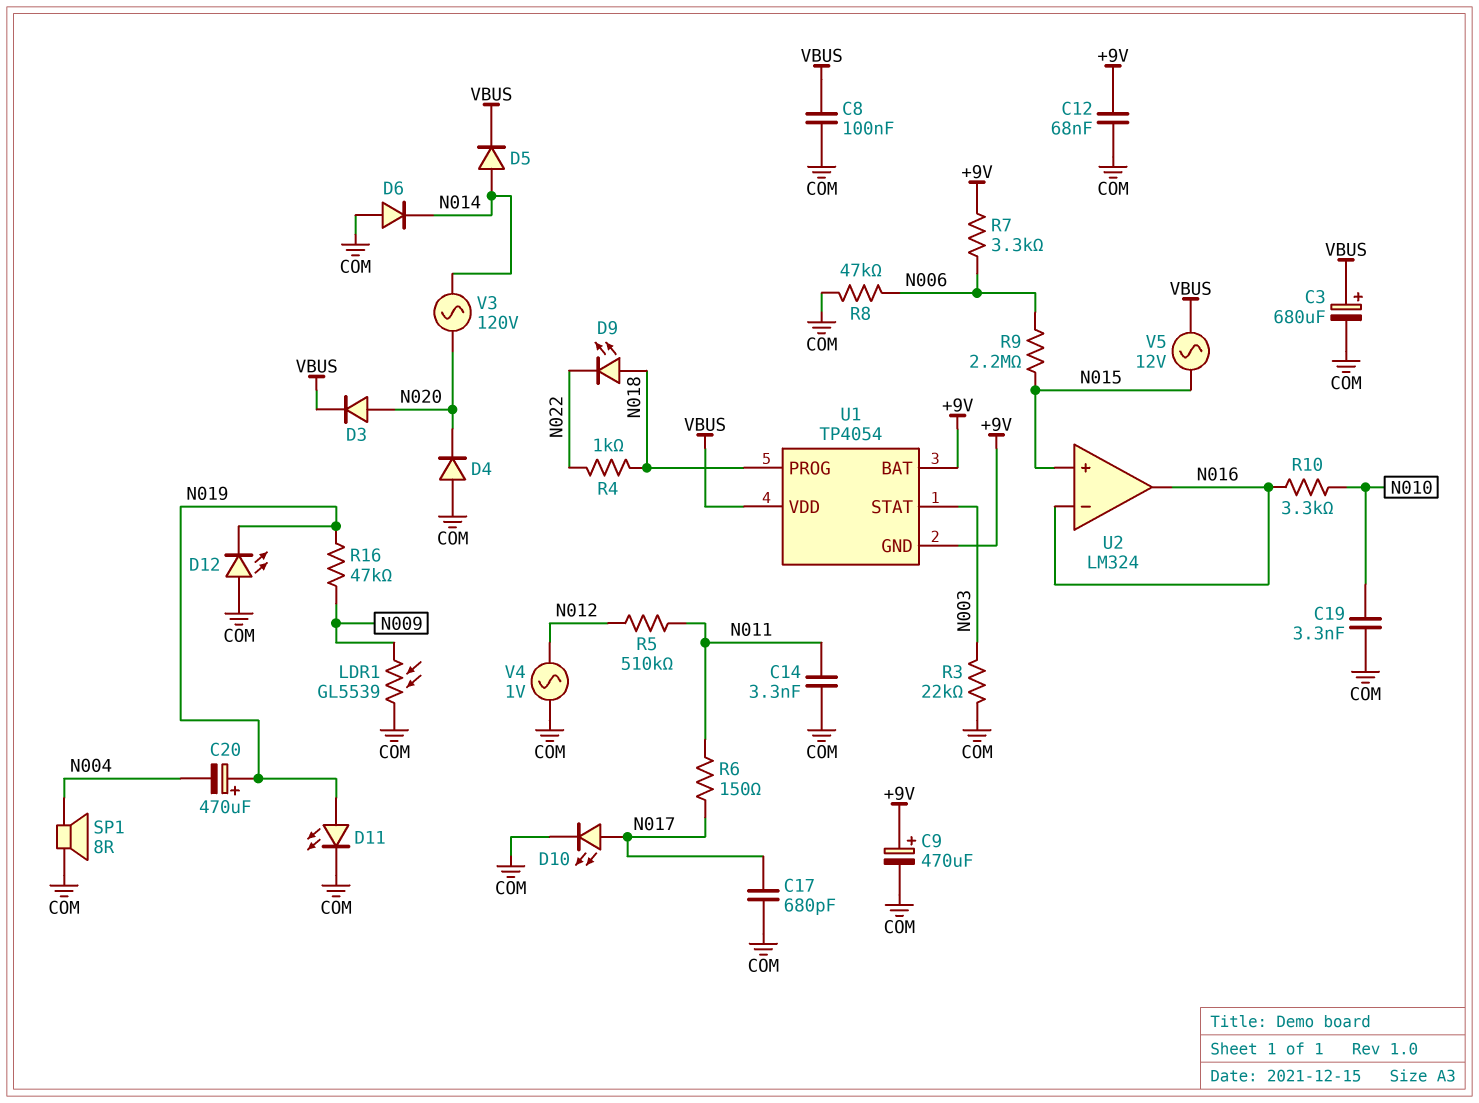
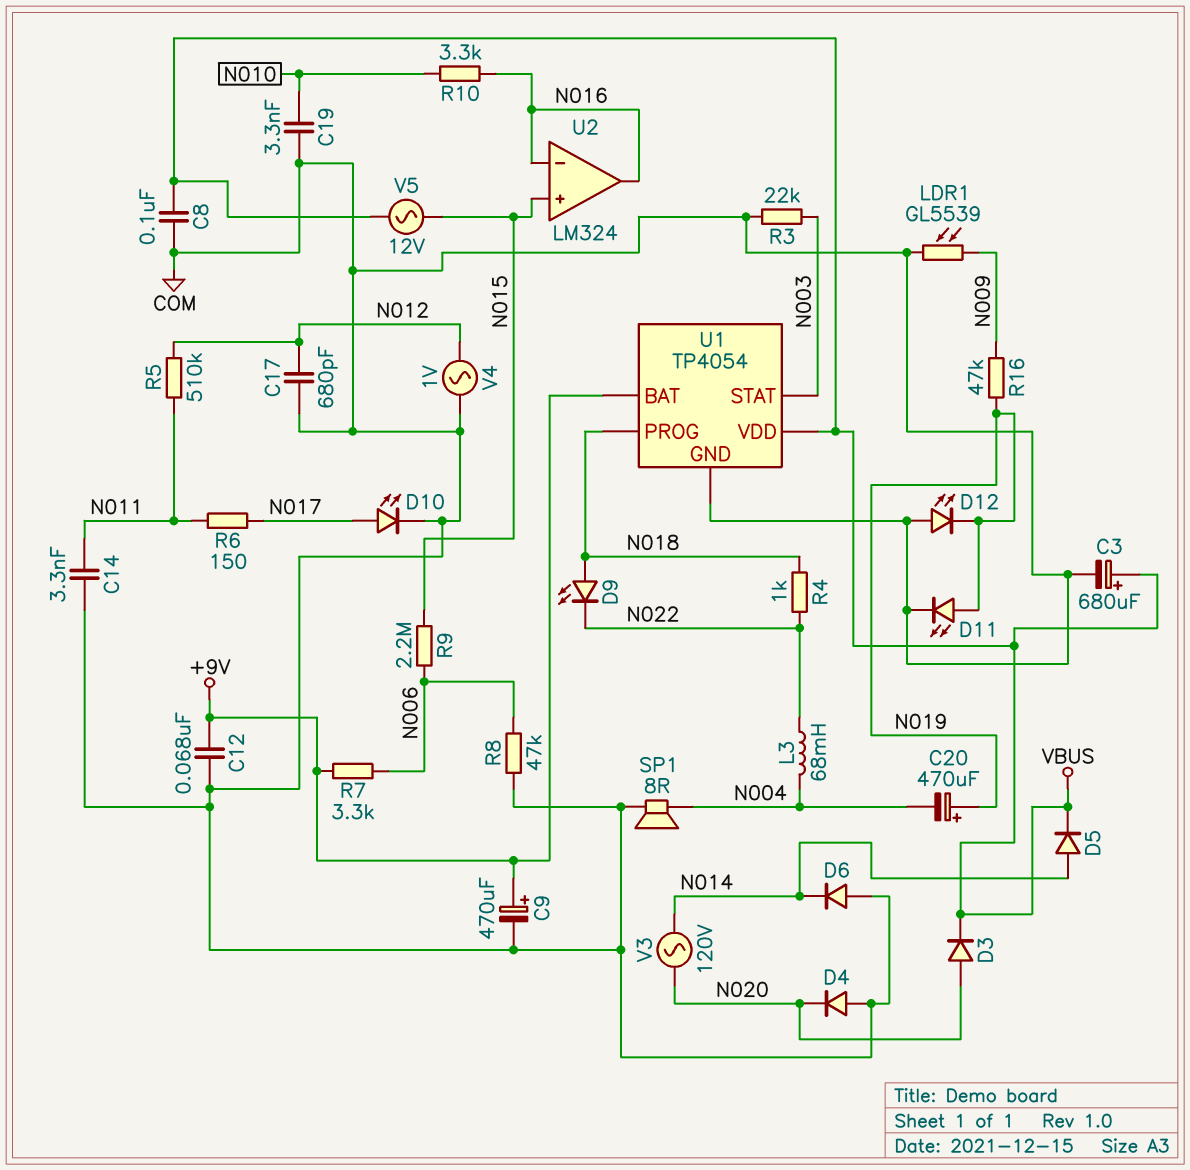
C17: 680pF (COM, N017) -> 680pF (COM, N012)
L3: none -> 68mH (N004, N022)
U1 pin GND: +9V -> COM

